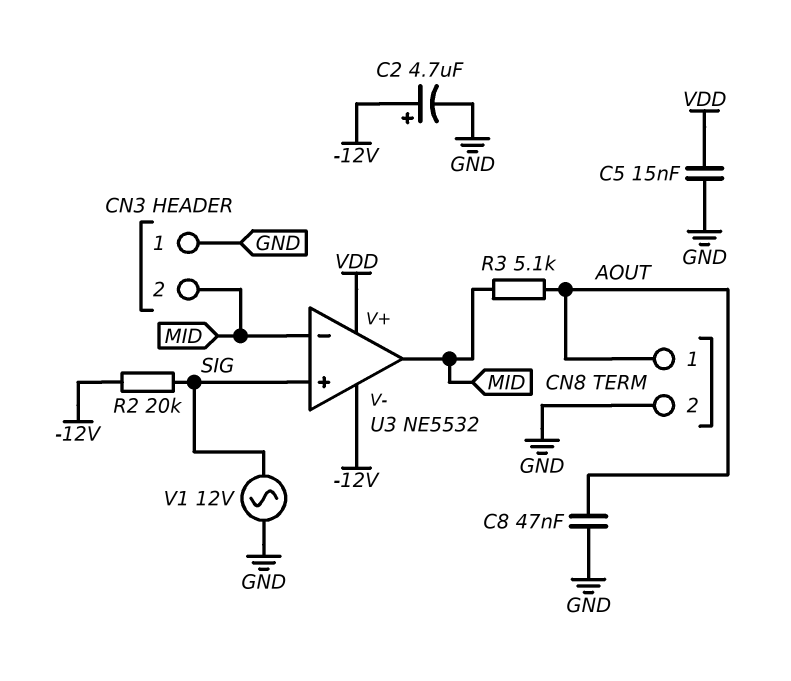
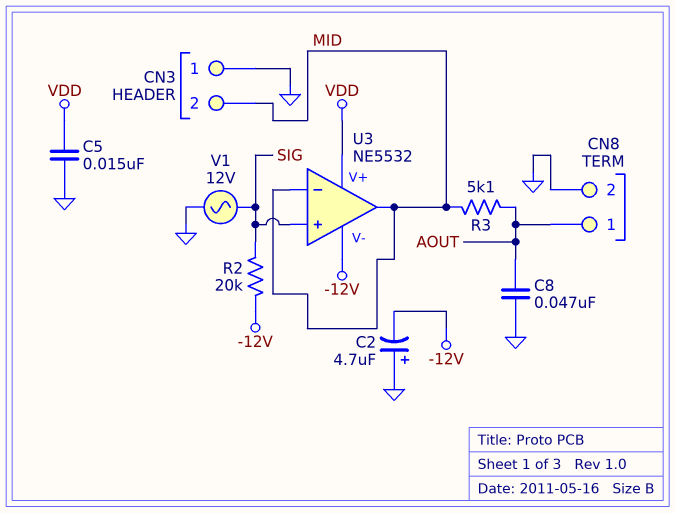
C2: 4.7uF (plus -12V, minus GND) -> 4.7uF (plus GND, minus -12V)

